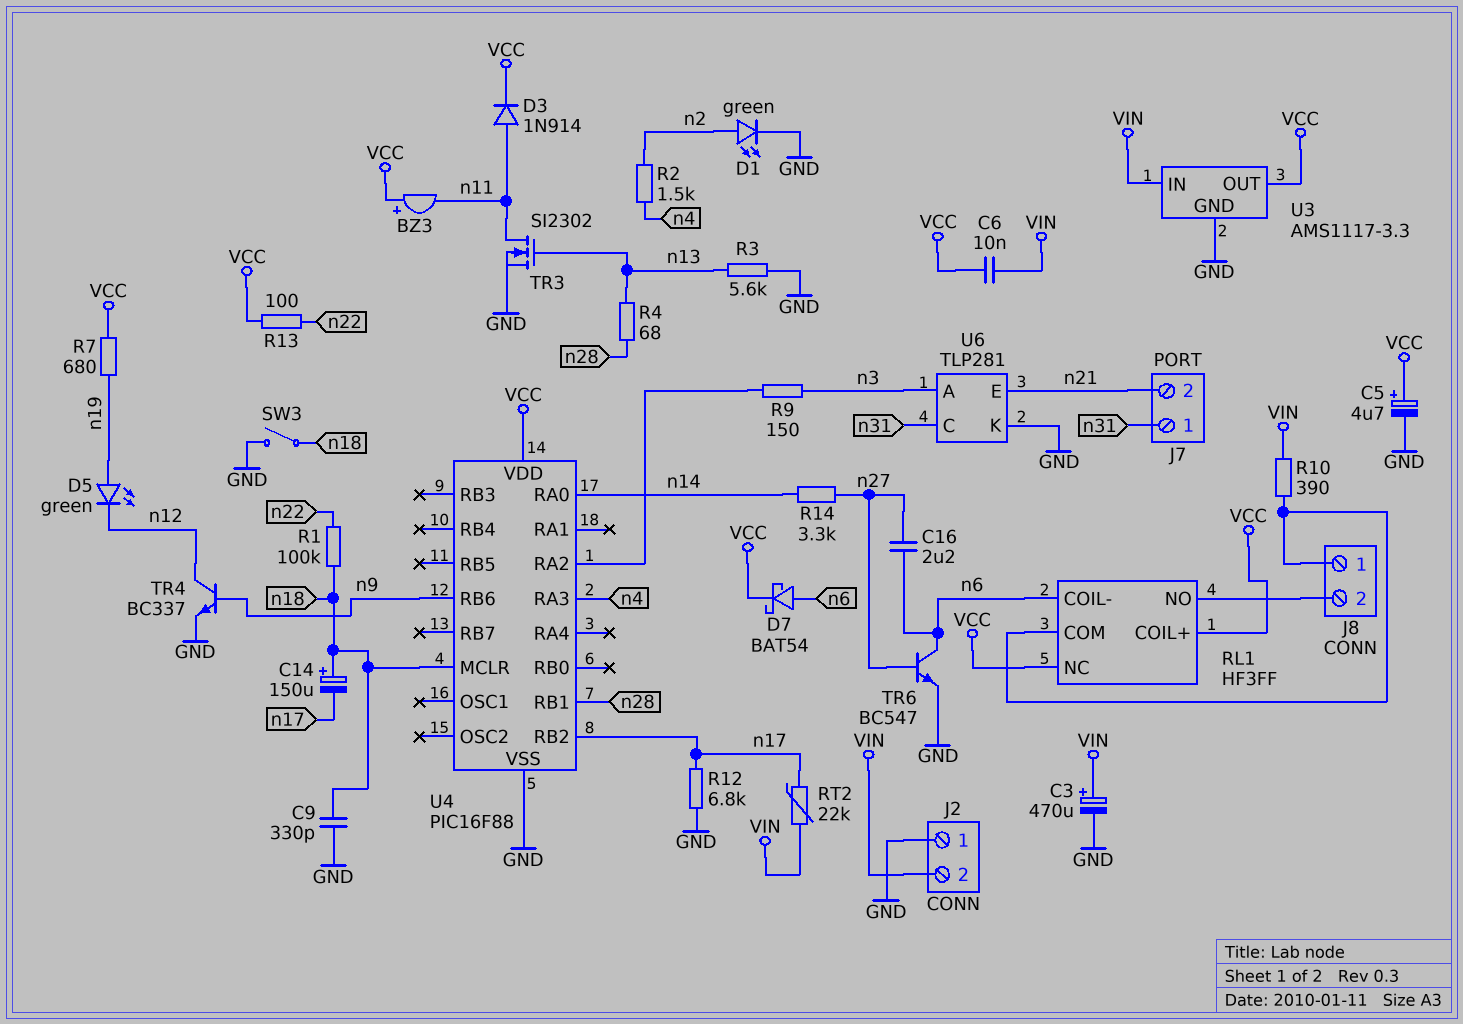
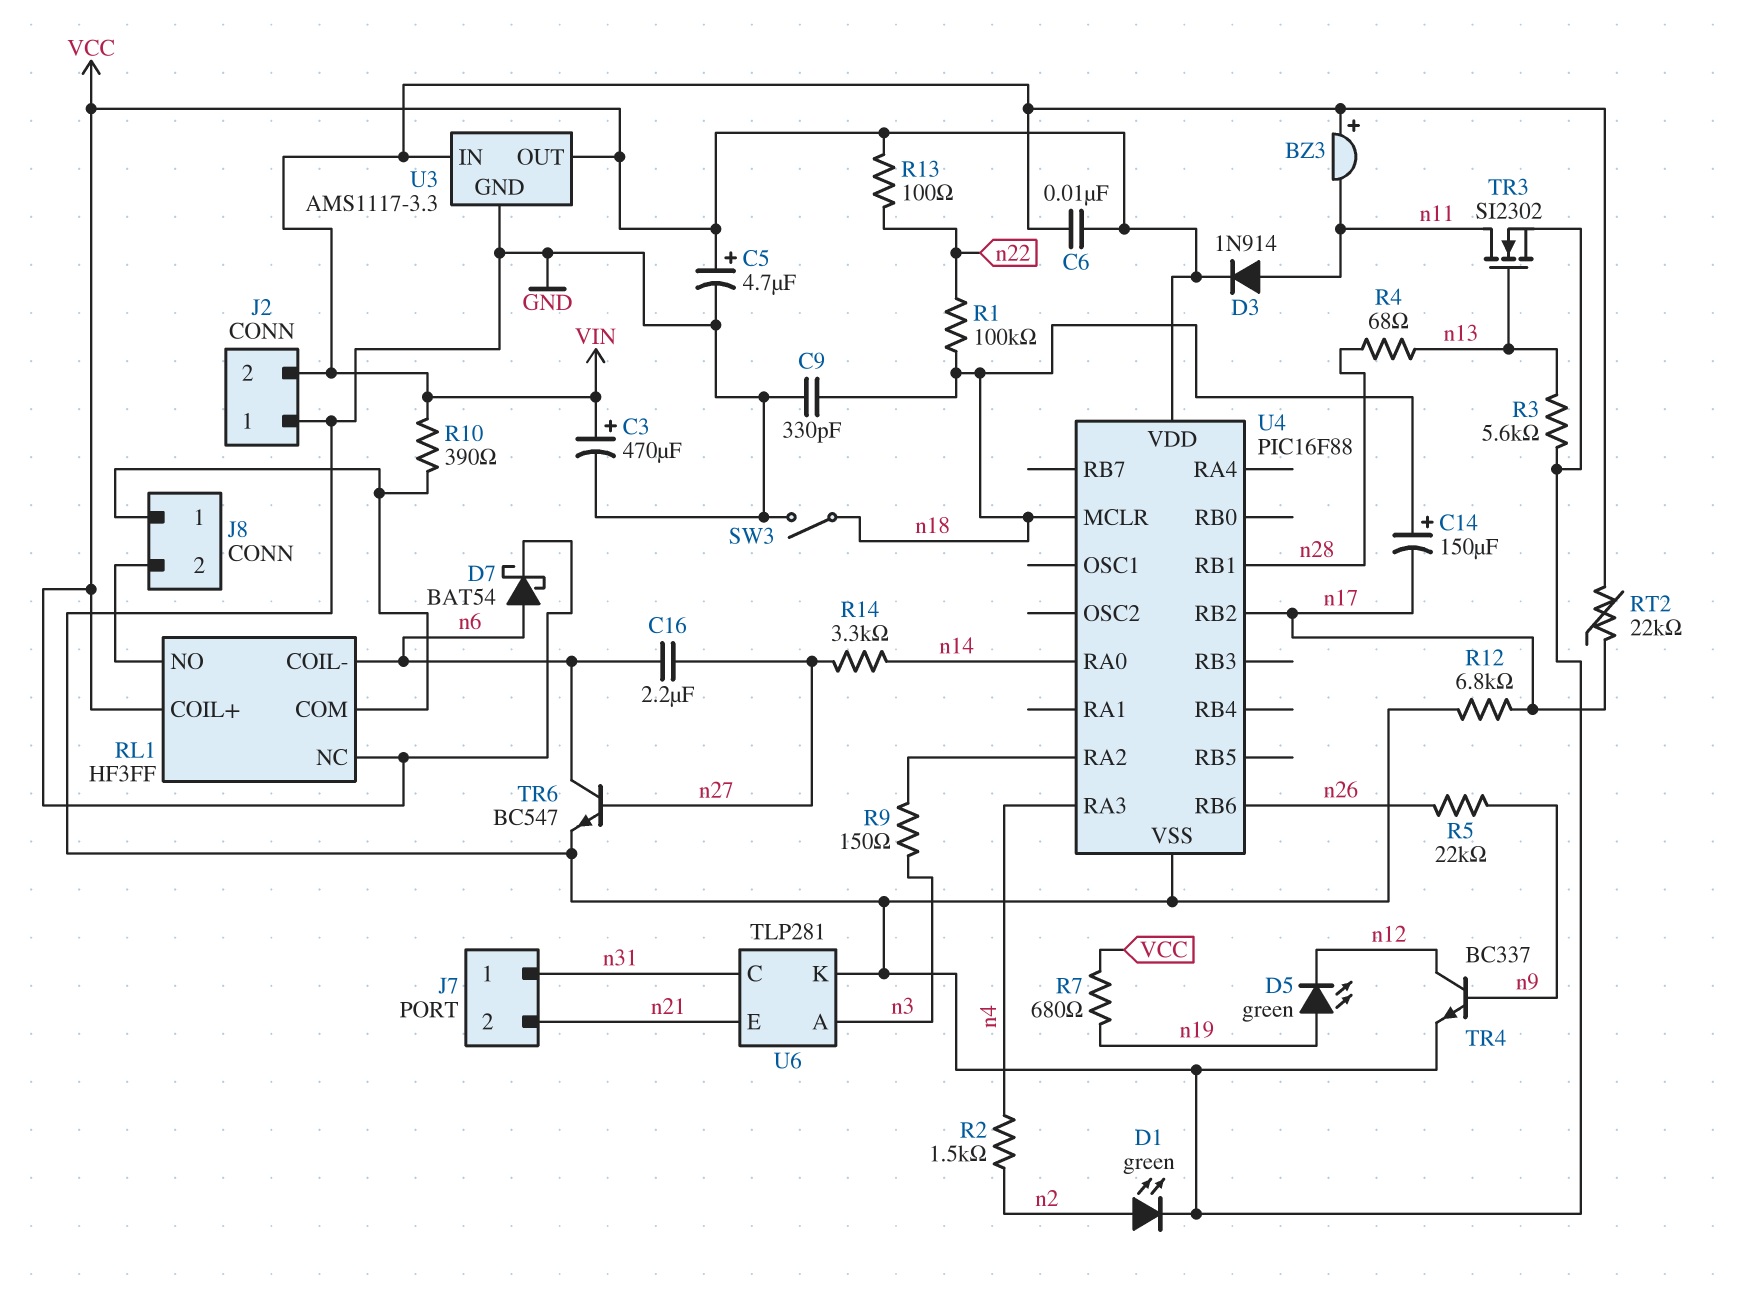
BZ3: buzzer (plus VCC, minus n11) -> buzzer (plus VIN, minus n11)
R5: none -> 22k (n9, n26)
U4 pin RB6: n9 -> n26

